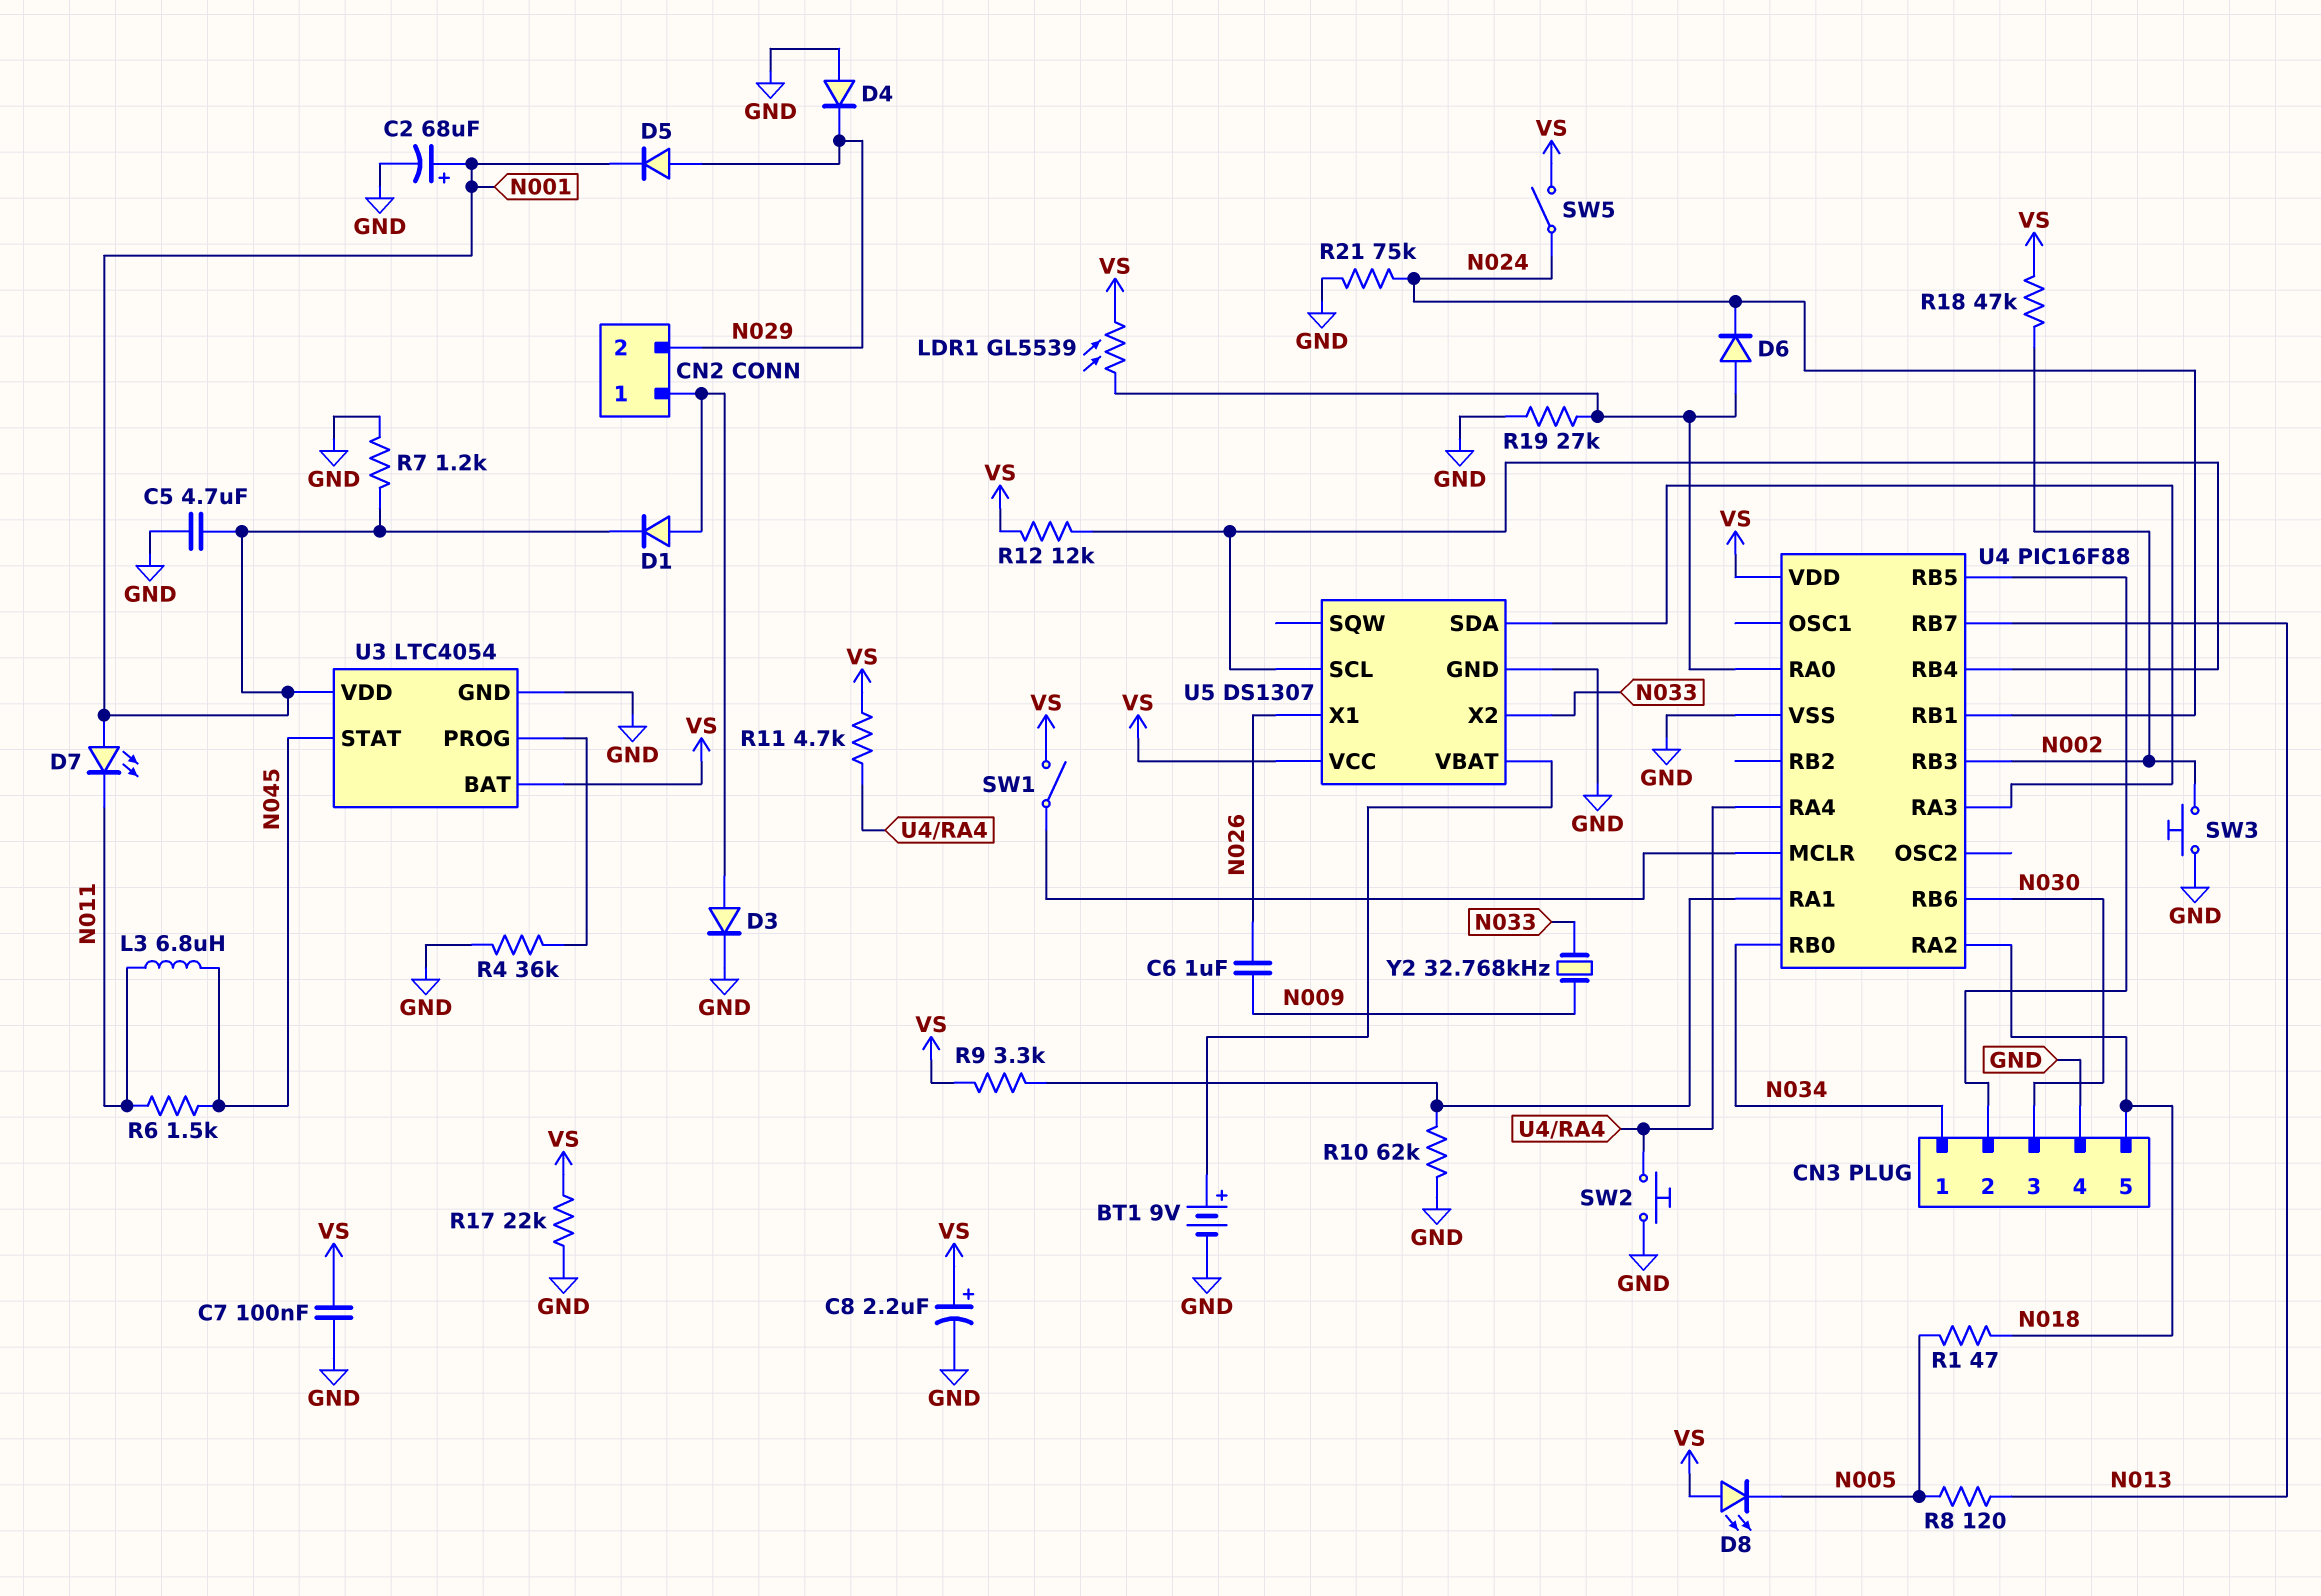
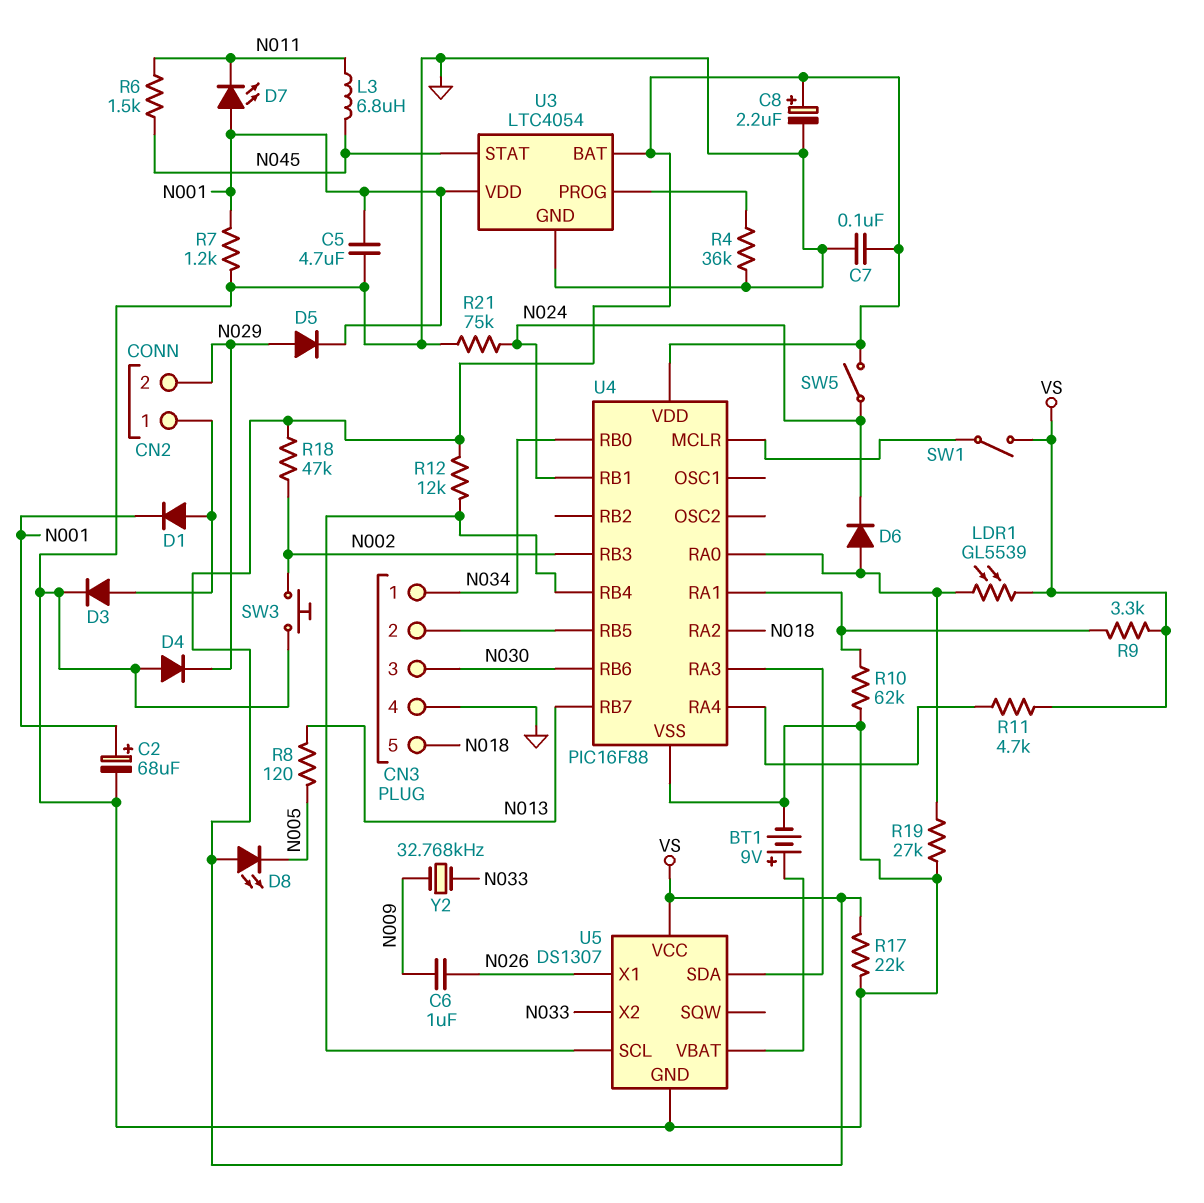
R1: 47 (N005, N018) -> none
SW2: button (GND, U4/RA4) -> none

